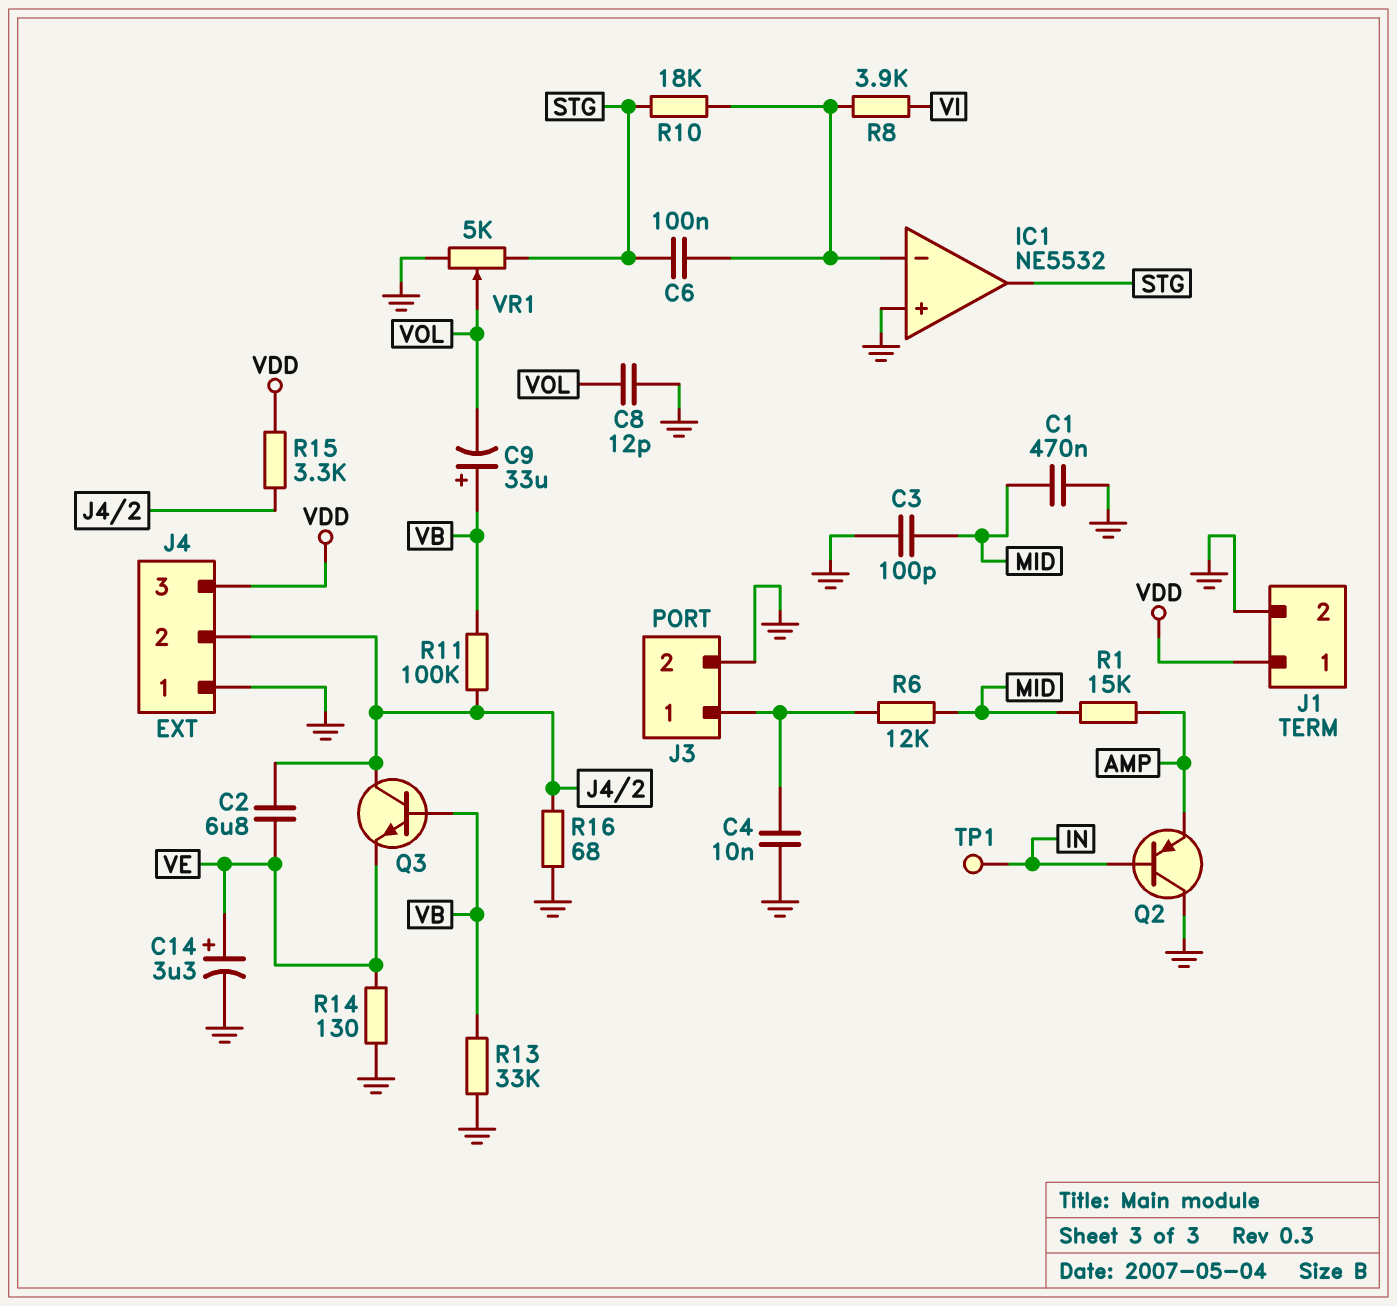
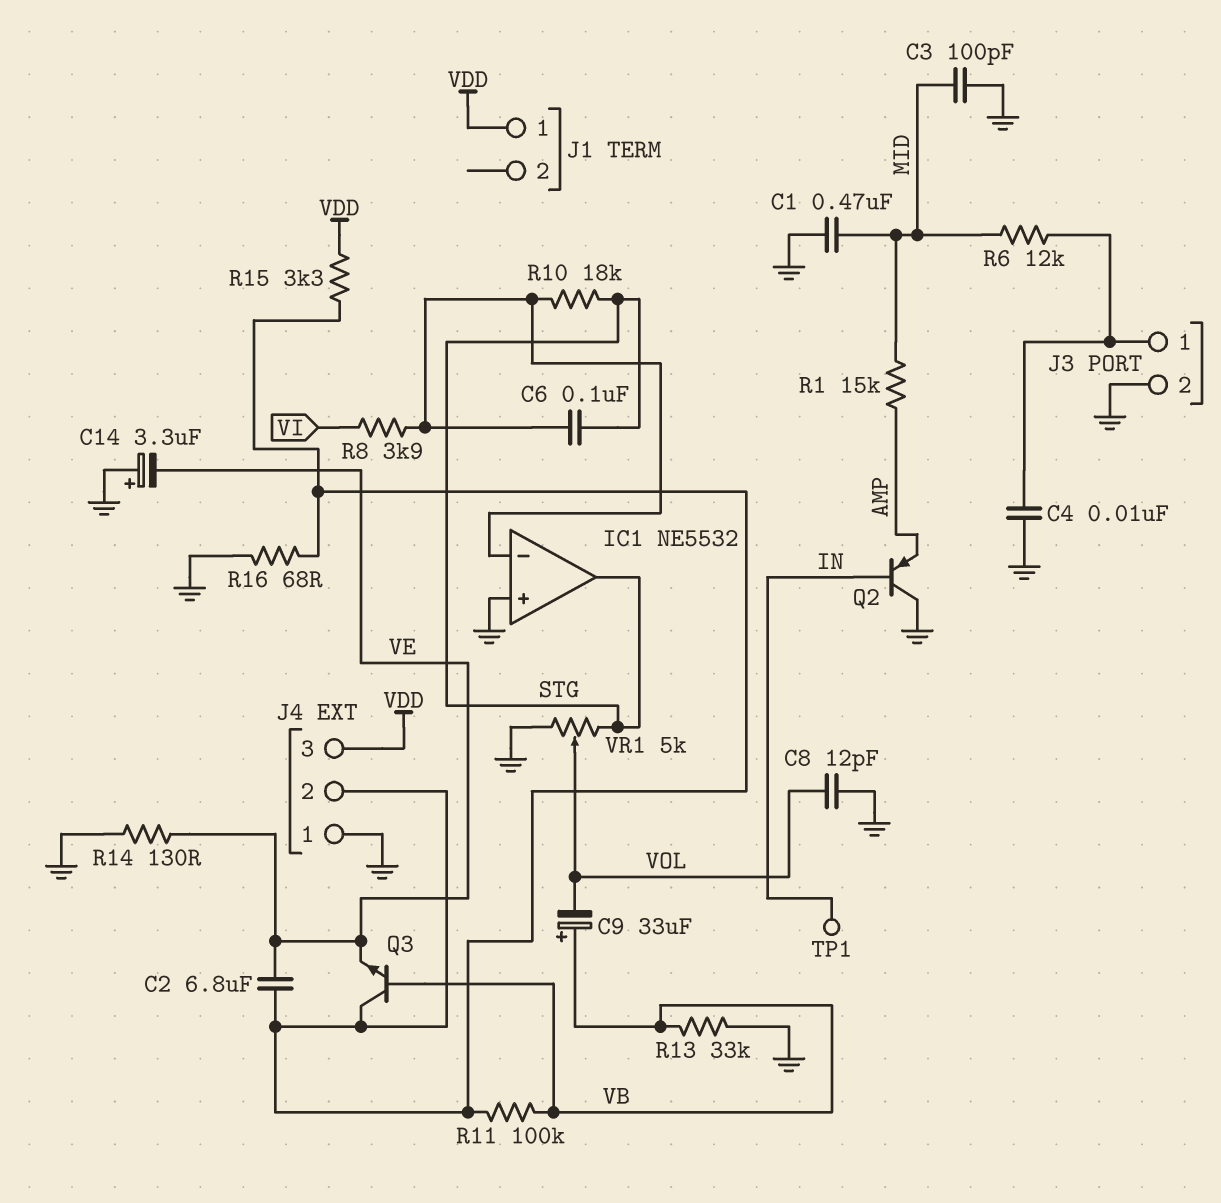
C14: 3.3uF (plus VE, minus GND) -> 3.3uF (plus GND, minus VE)
J1 pin 2: GND -> none

